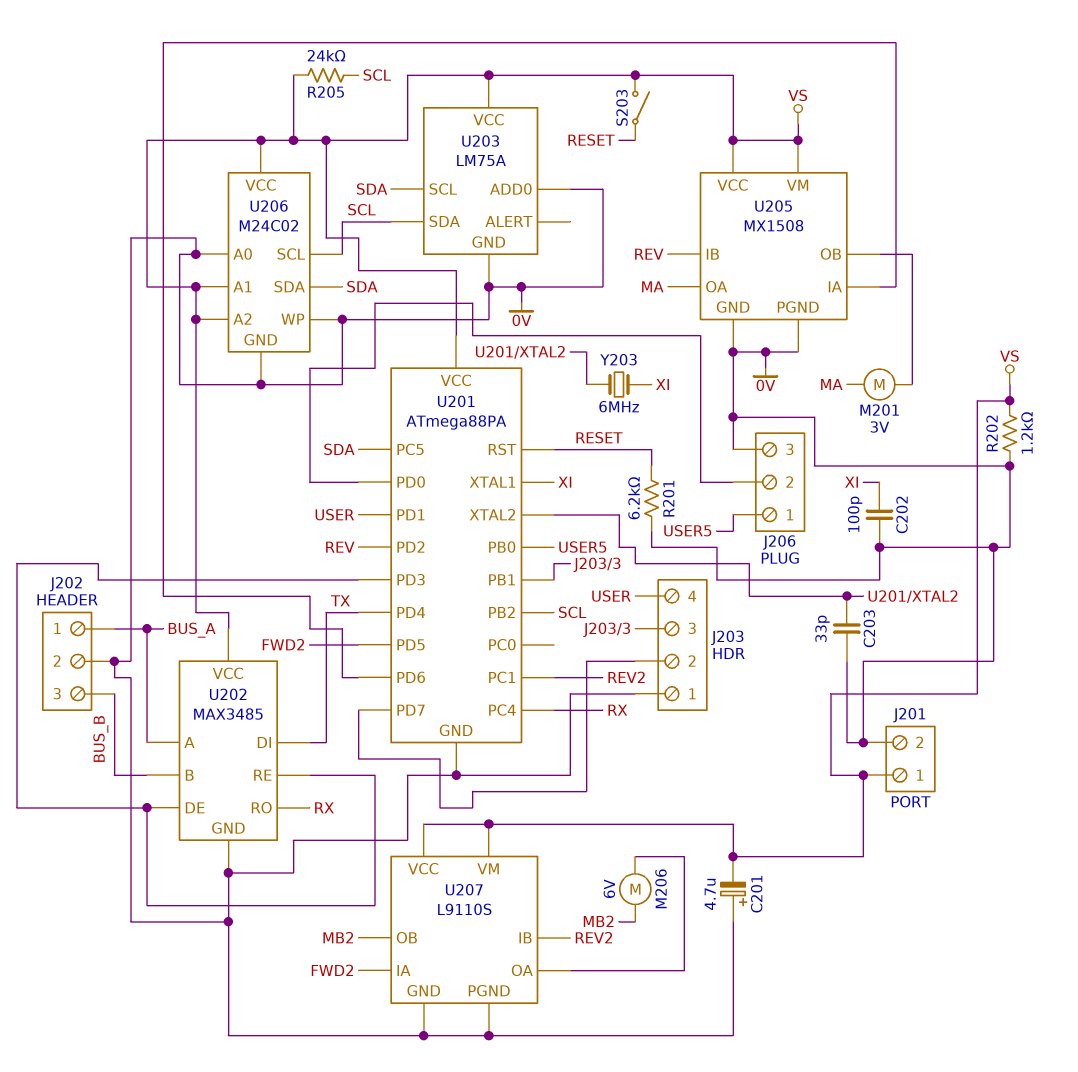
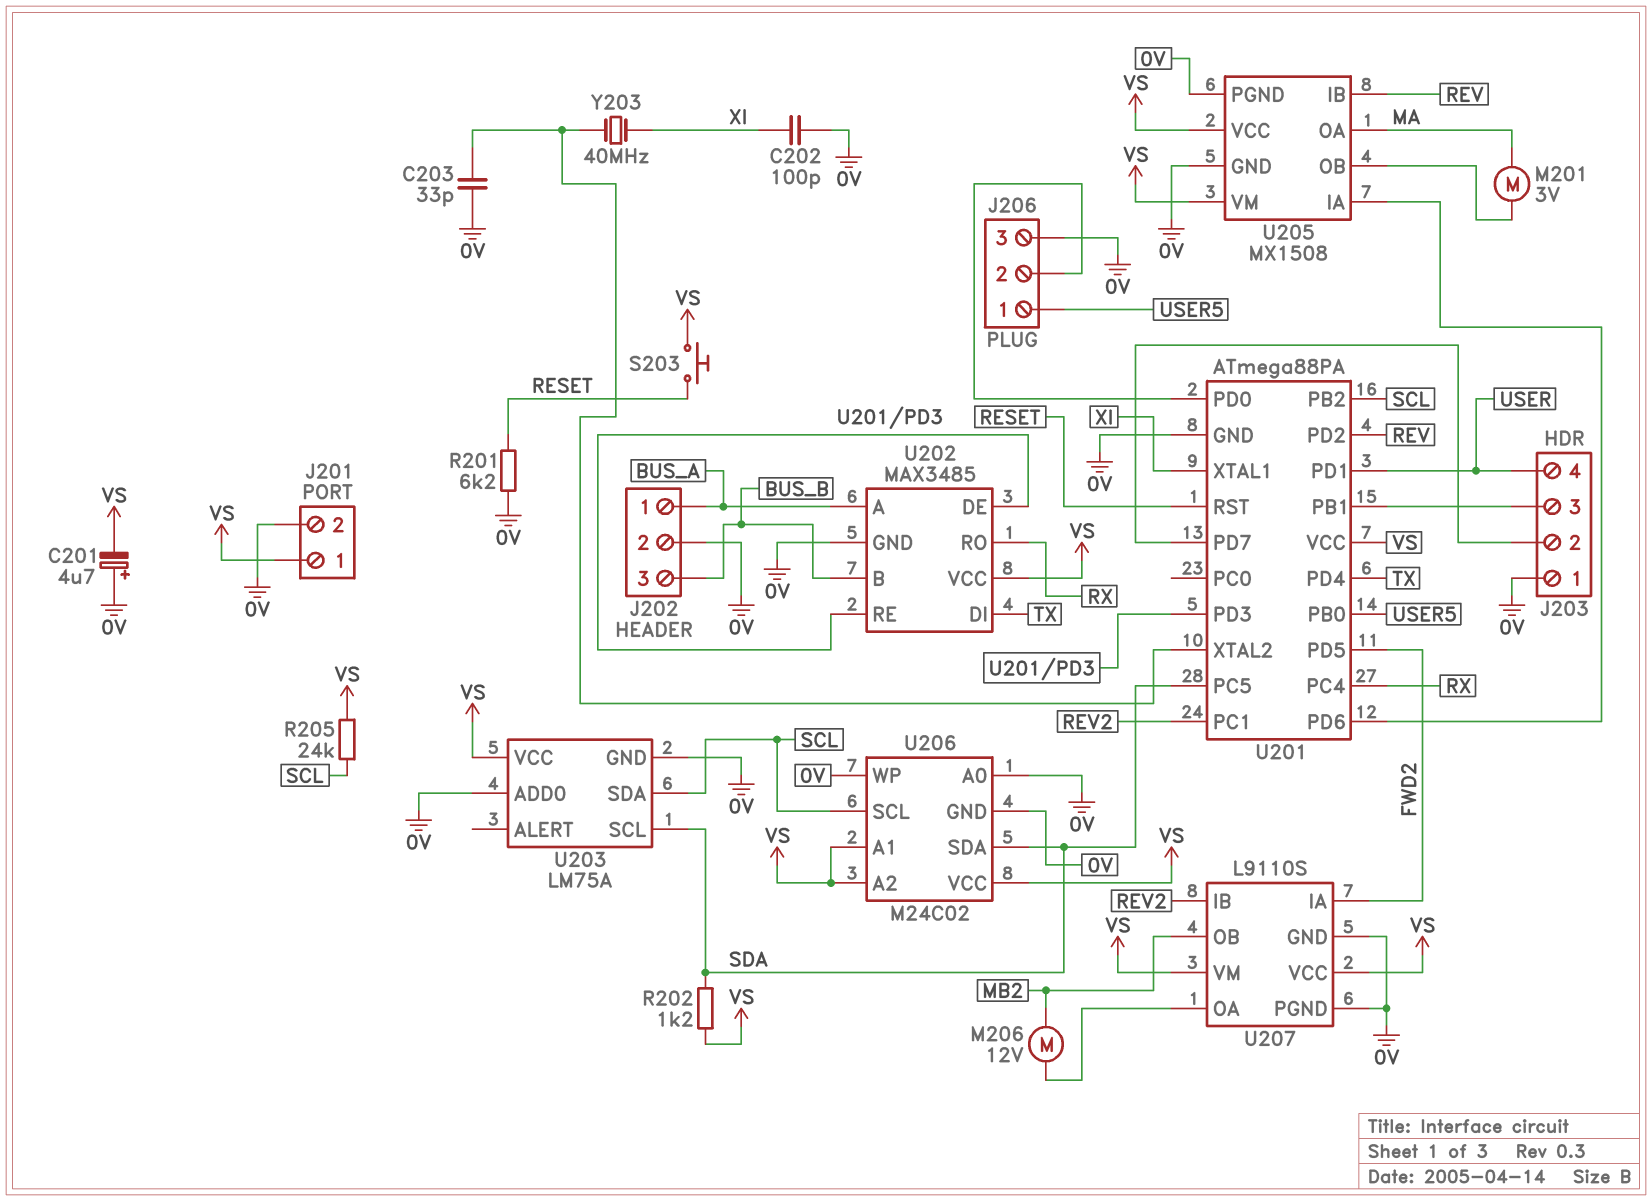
M206: motor 6V (MB2, U207/OA) -> motor 12V (MB2, U207/OA)
R202: 1.2k (0V, VS) -> 1.2k (SDA, VS)
S203: switch (RESET, VS) -> button (RESET, VS)
Y203: 6MHz (U201/XTAL2, XI) -> 40MHz (U201/XTAL2, XI)

